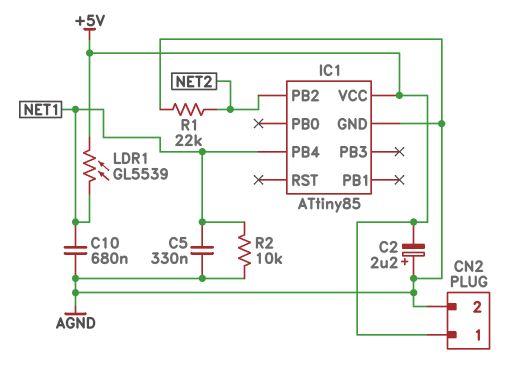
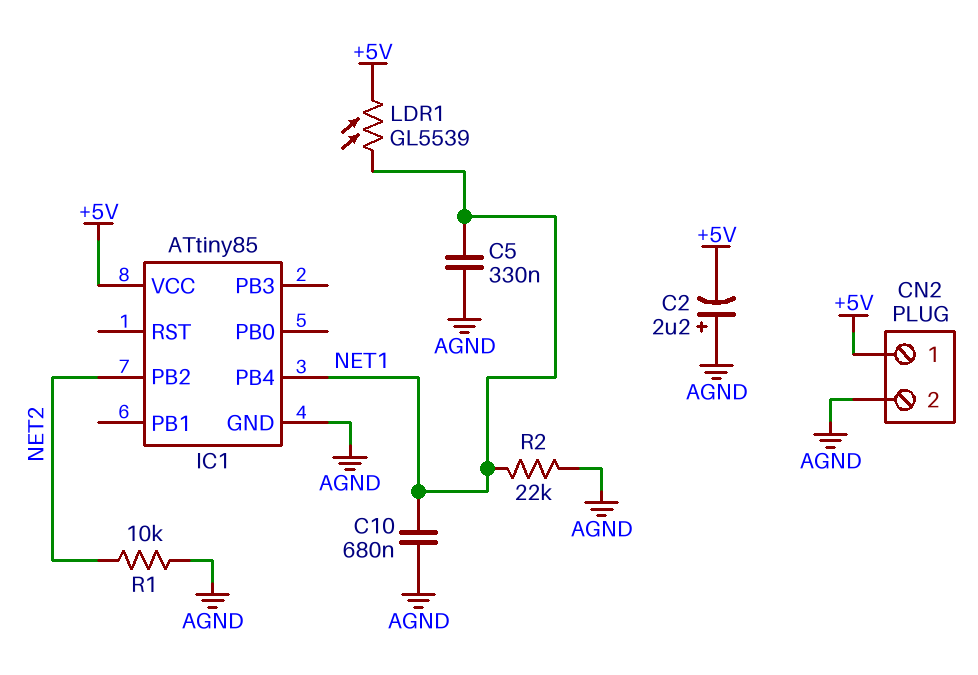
R1: 22k (AGND, NET2) -> 10k (AGND, NET2)
R2: 10k (AGND, NET1) -> 22k (AGND, NET1)

